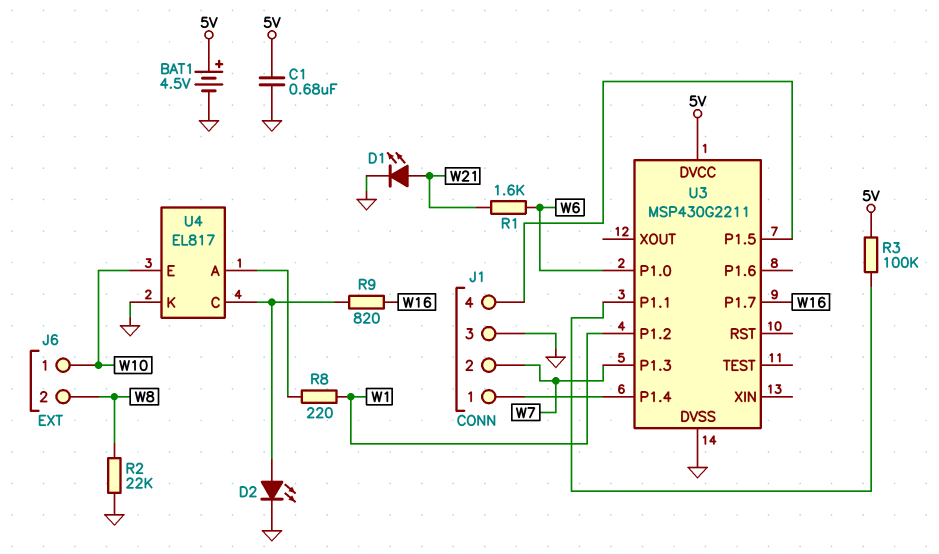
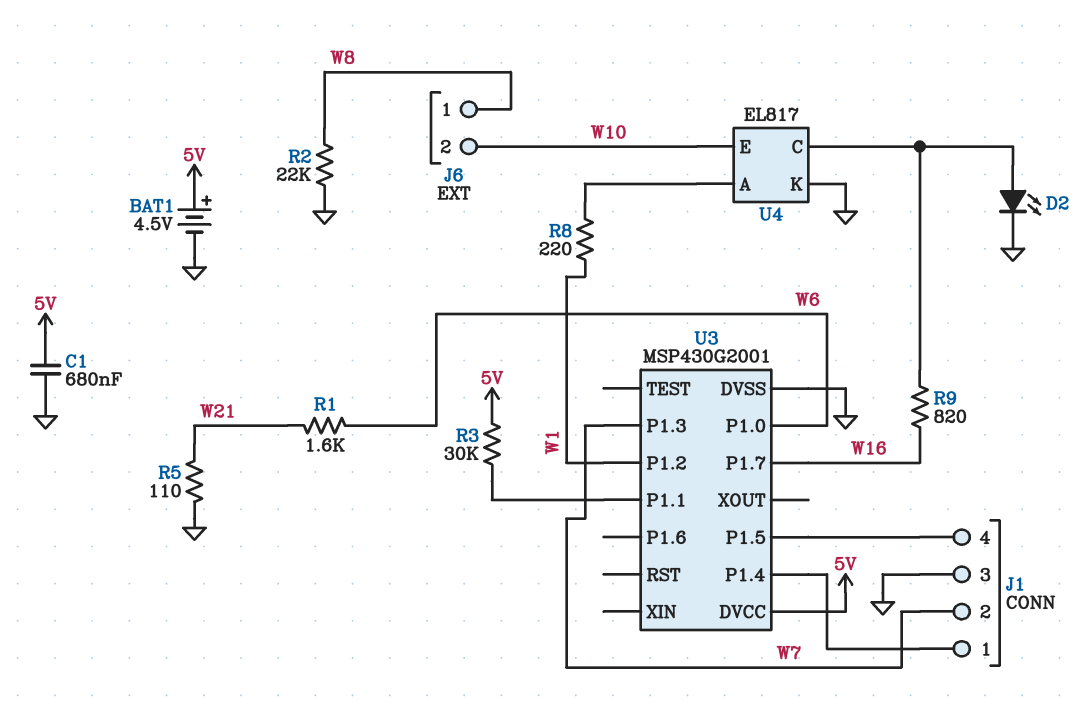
D1: LED (A W21, K GND) -> none
J6 pin 1: W10 -> W8
J6 pin 2: W8 -> W10
R3: 100k (5V, U3/P1.1) -> 30k (5V, U3/P1.1)
R5: none -> 110 (GND, W21)
U3: MSP430G2211 -> MSP430G2001

